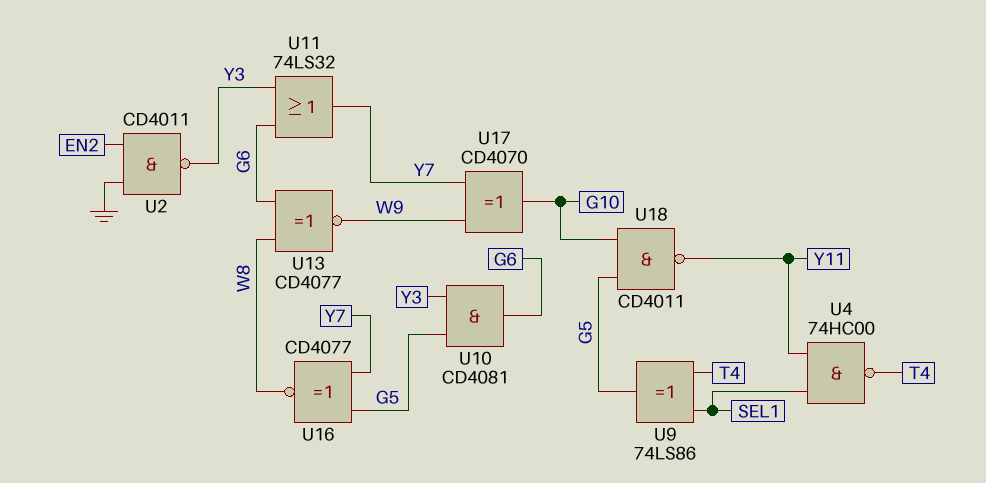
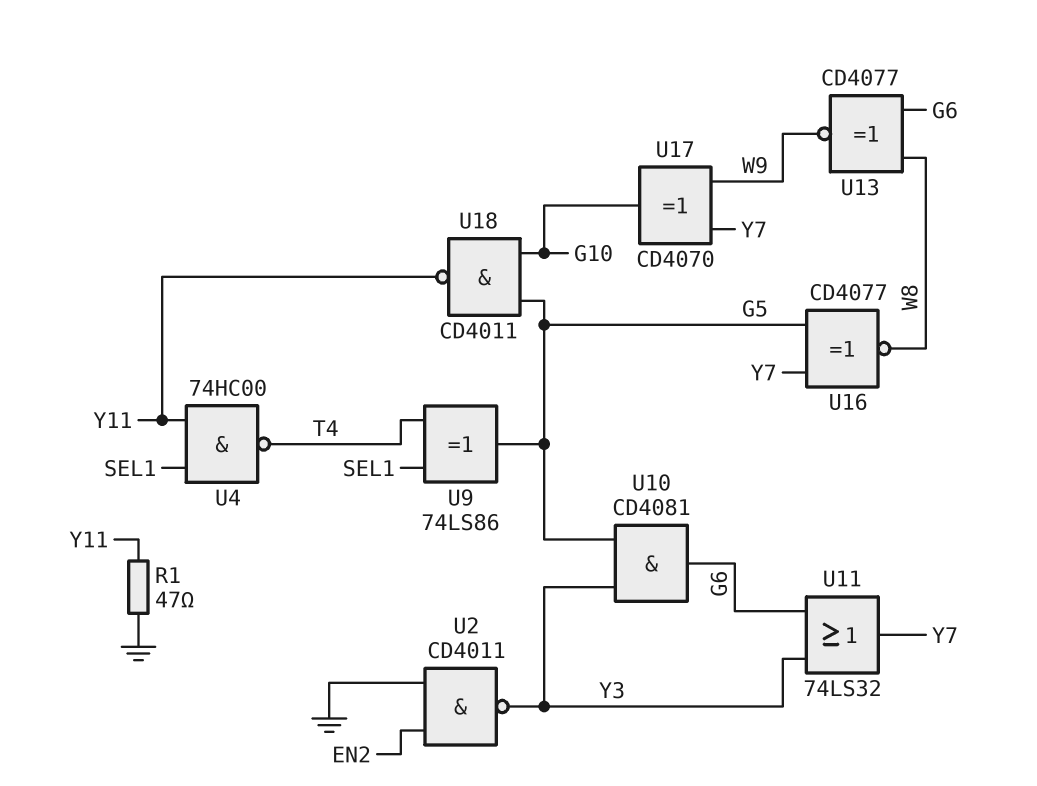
R1: none -> 47 (GND, Y11)

